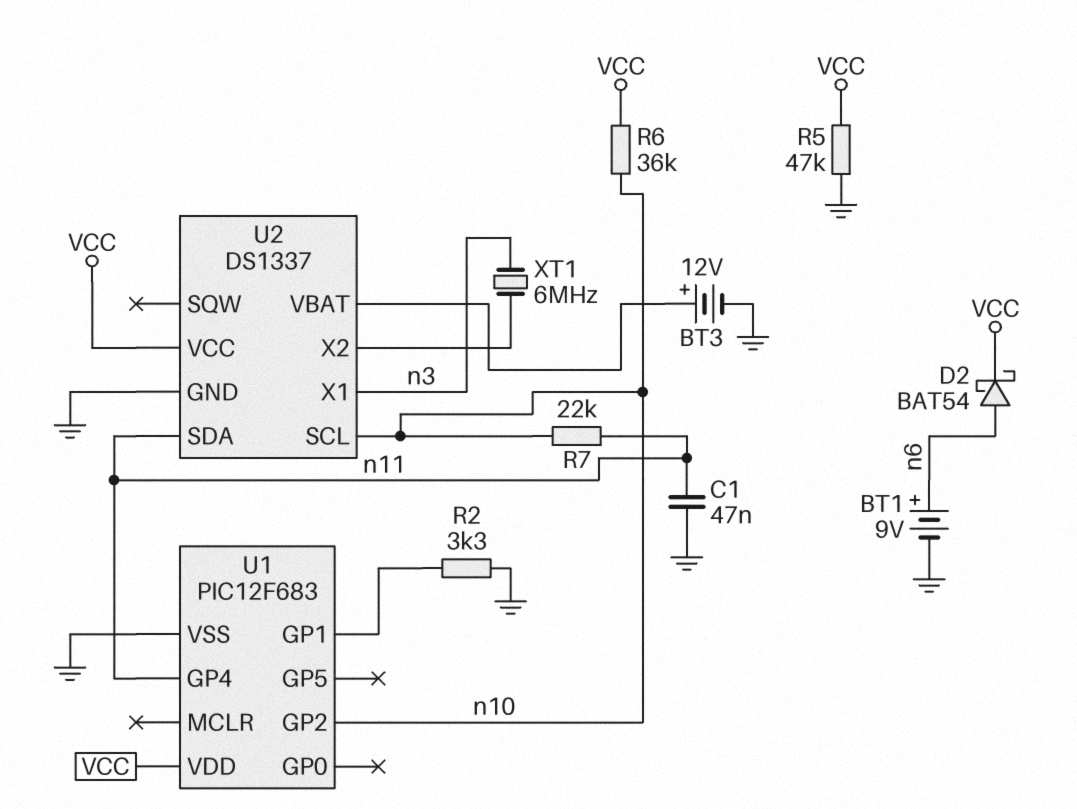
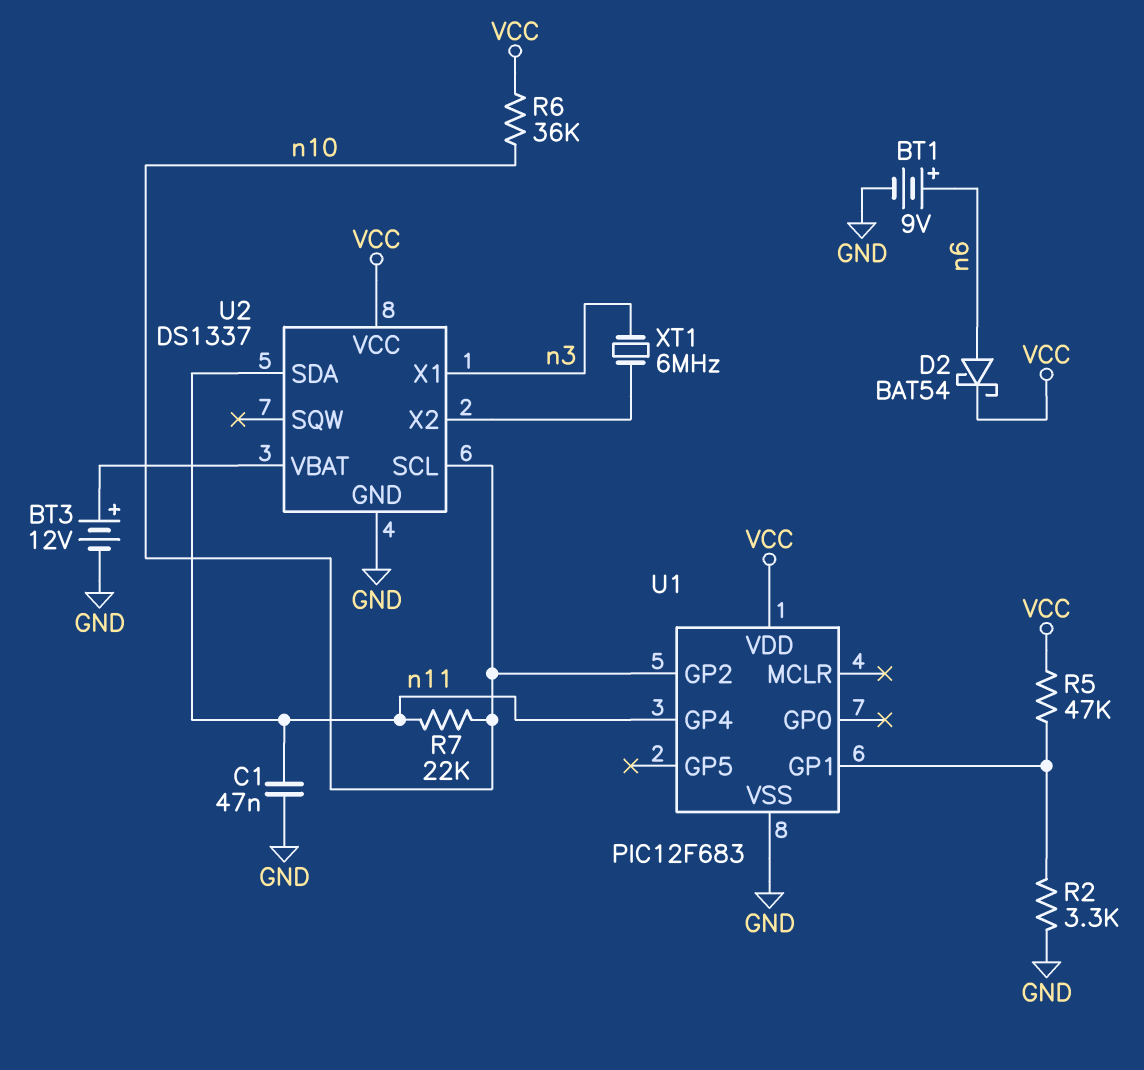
R5: 47k (GND, VCC) -> 47k (U1/GP1, VCC)

